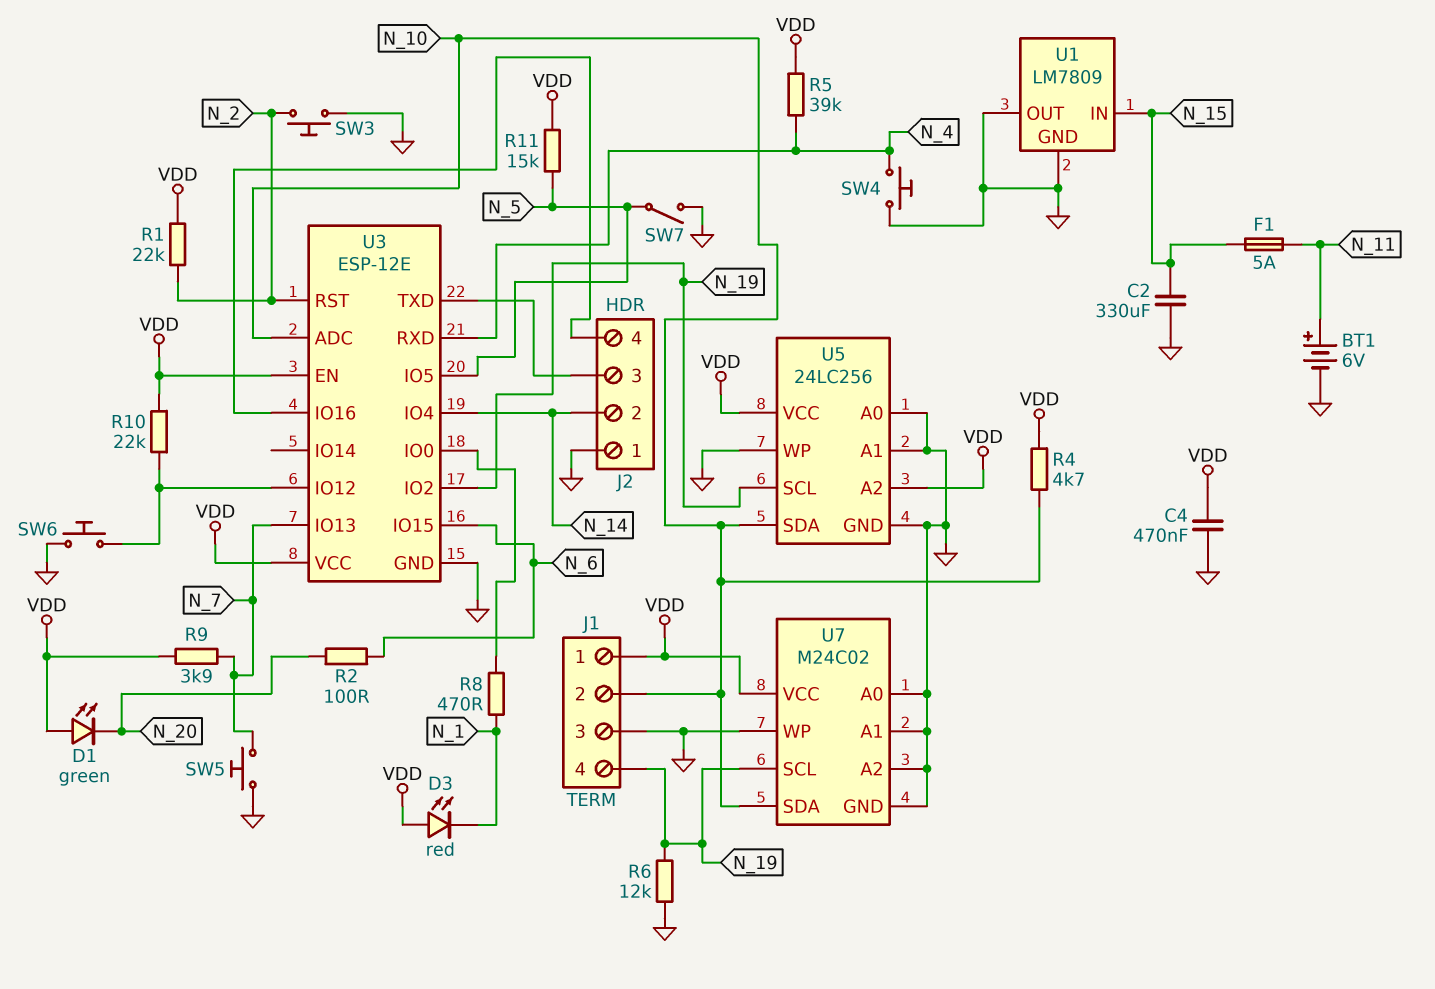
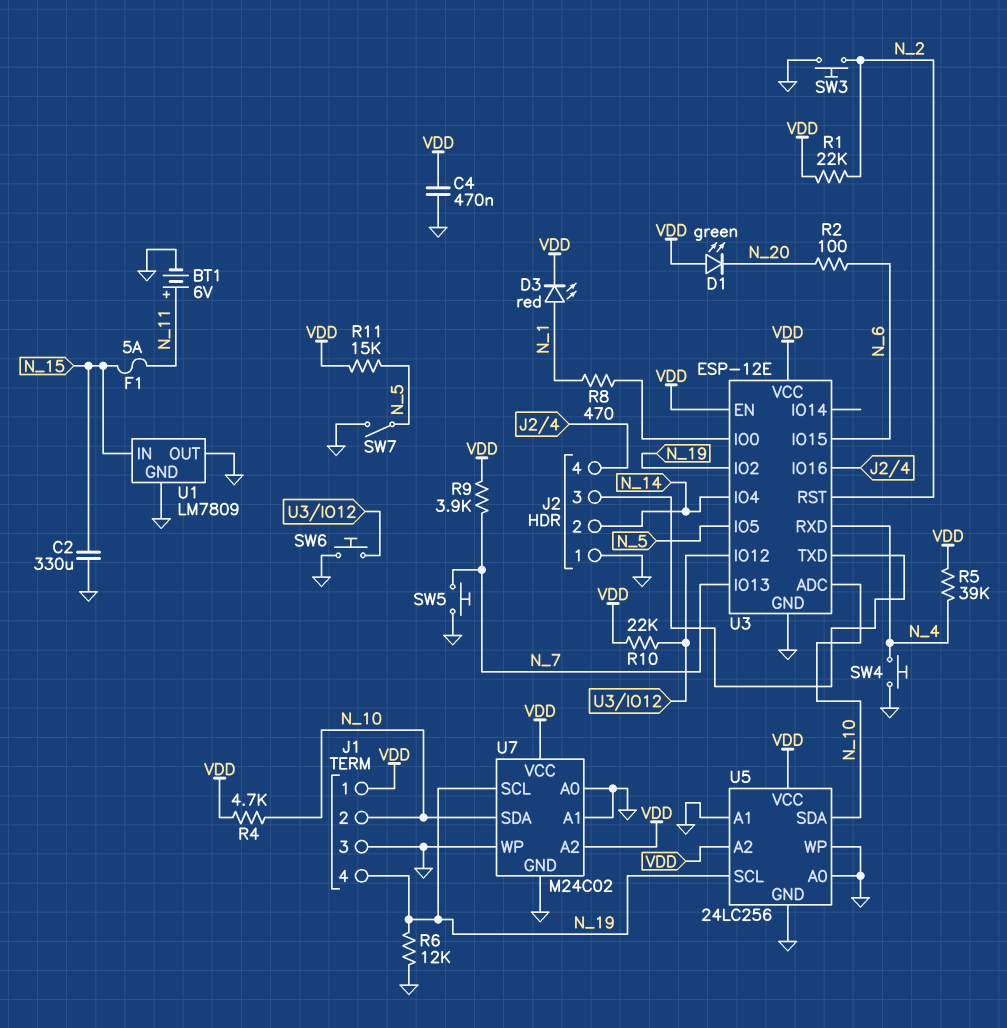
D3: LED red (A VDD, K N_1) -> LED red (A N_1, K VDD)
U7 pin A2: GND -> VDD

